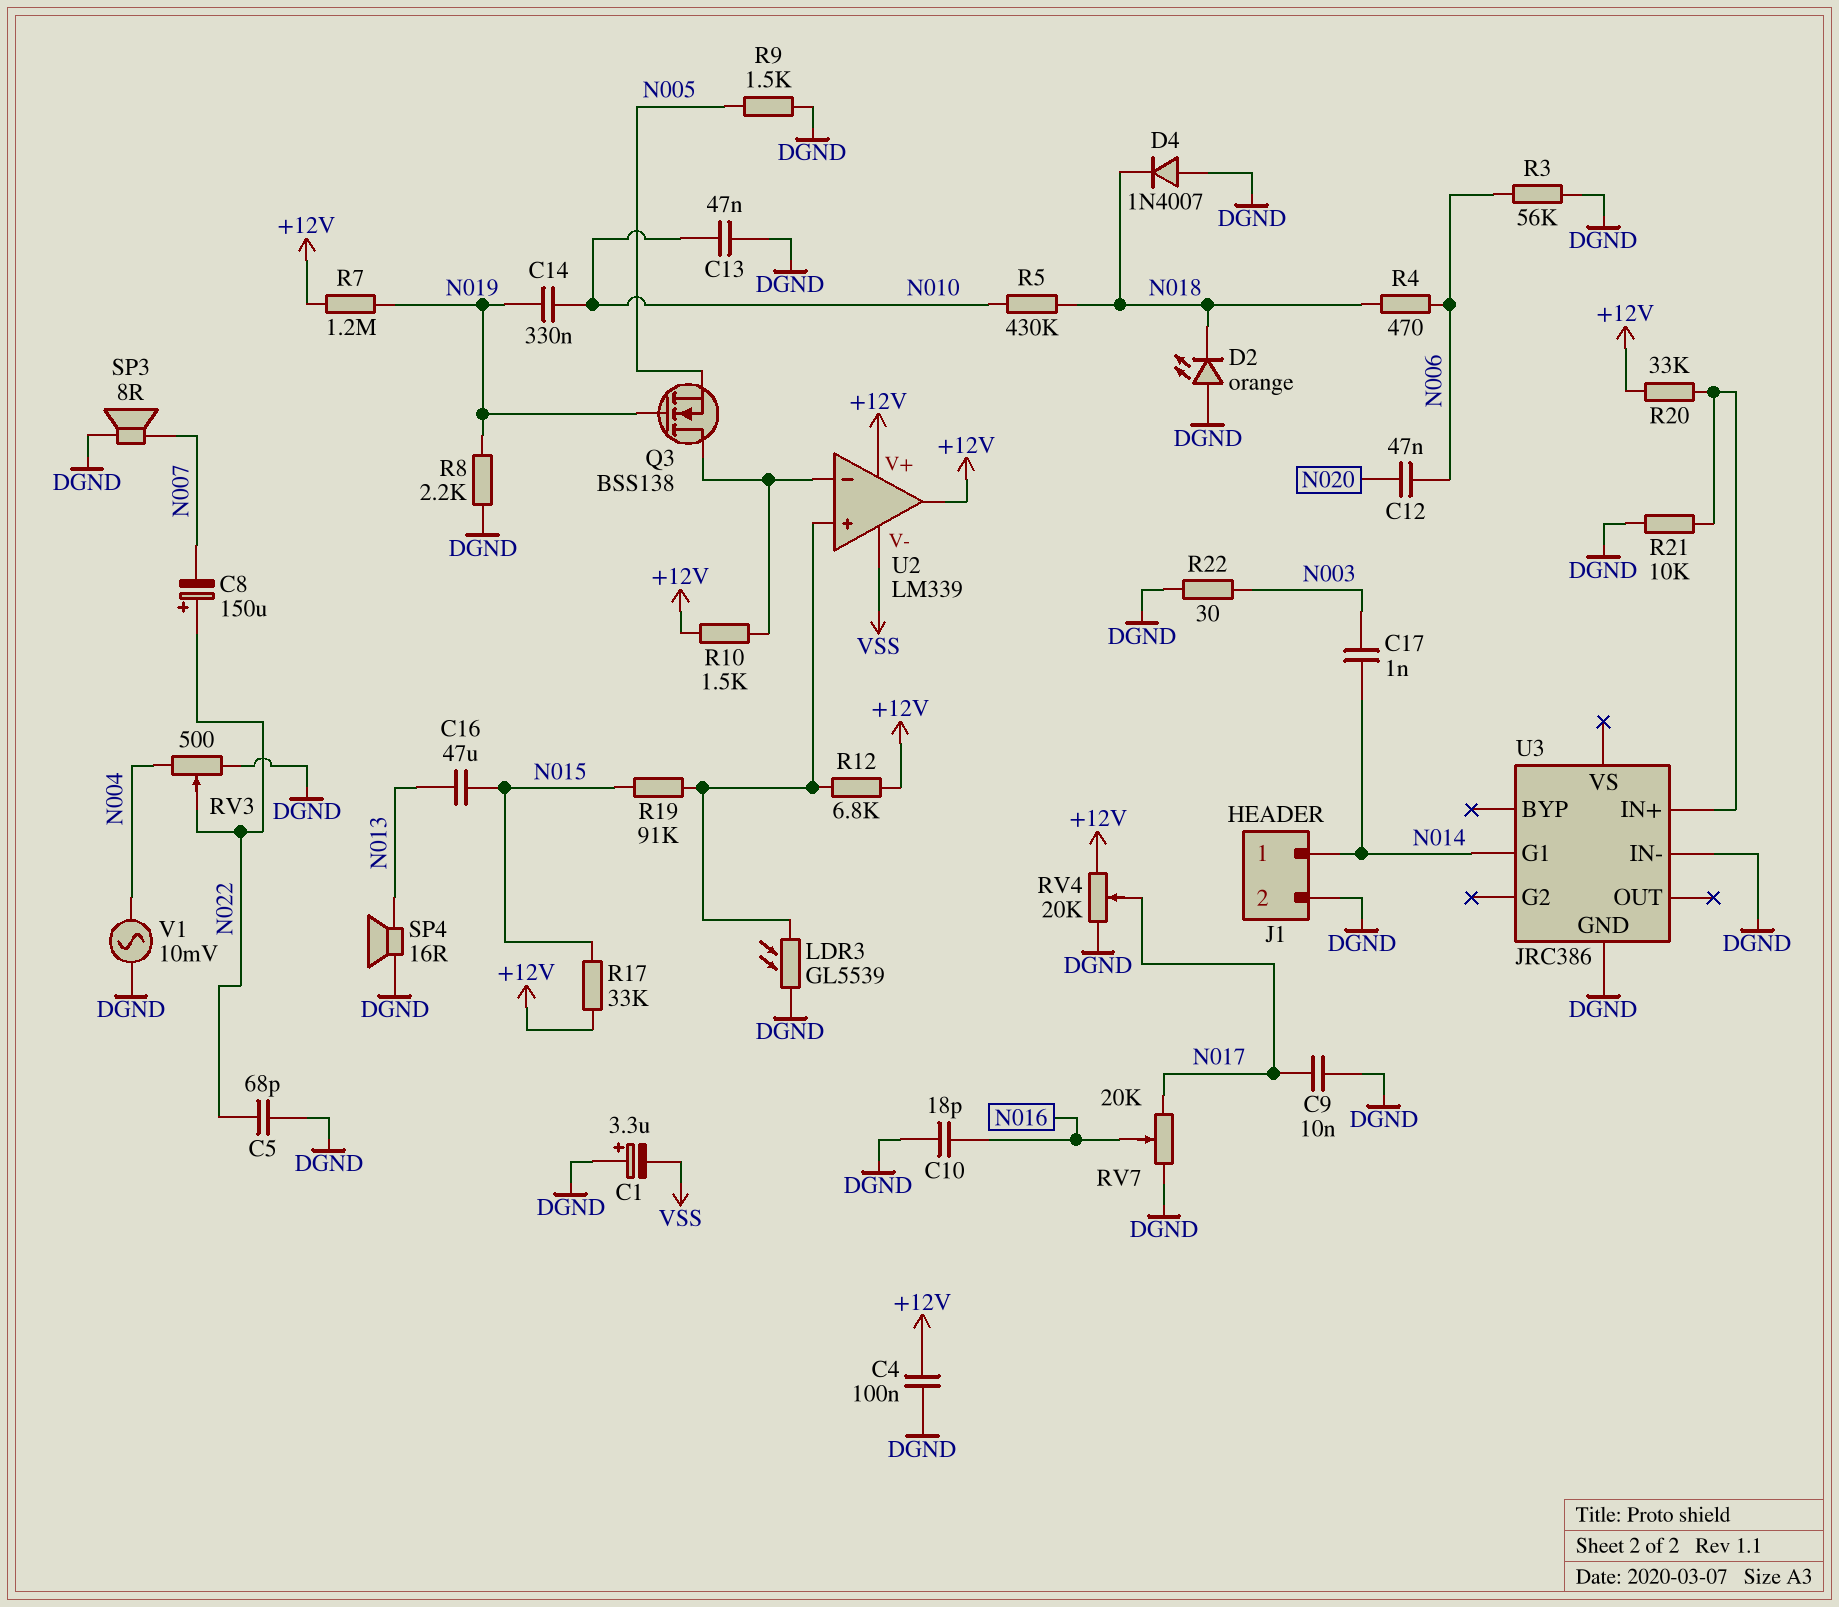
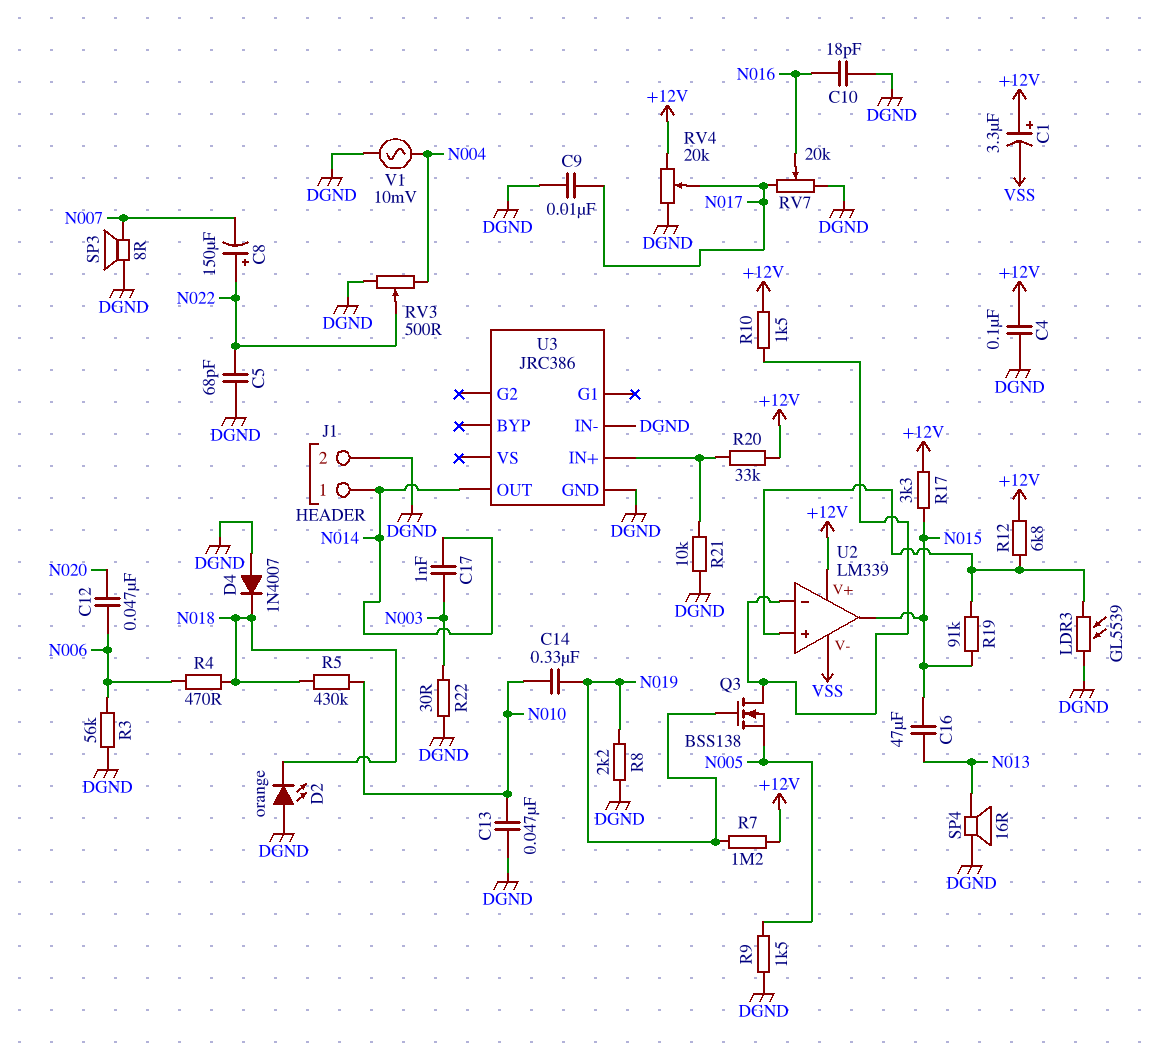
C1: 3.3uF (plus DGND, minus VSS) -> 3.3uF (plus +12V, minus VSS)
R17: 33k (+12V, N015) -> 3.3k (+12V, N015)
U2 pin out: +12V -> N015
U3 pin G1: N014 -> none
U3 pin OUT: none -> N014

